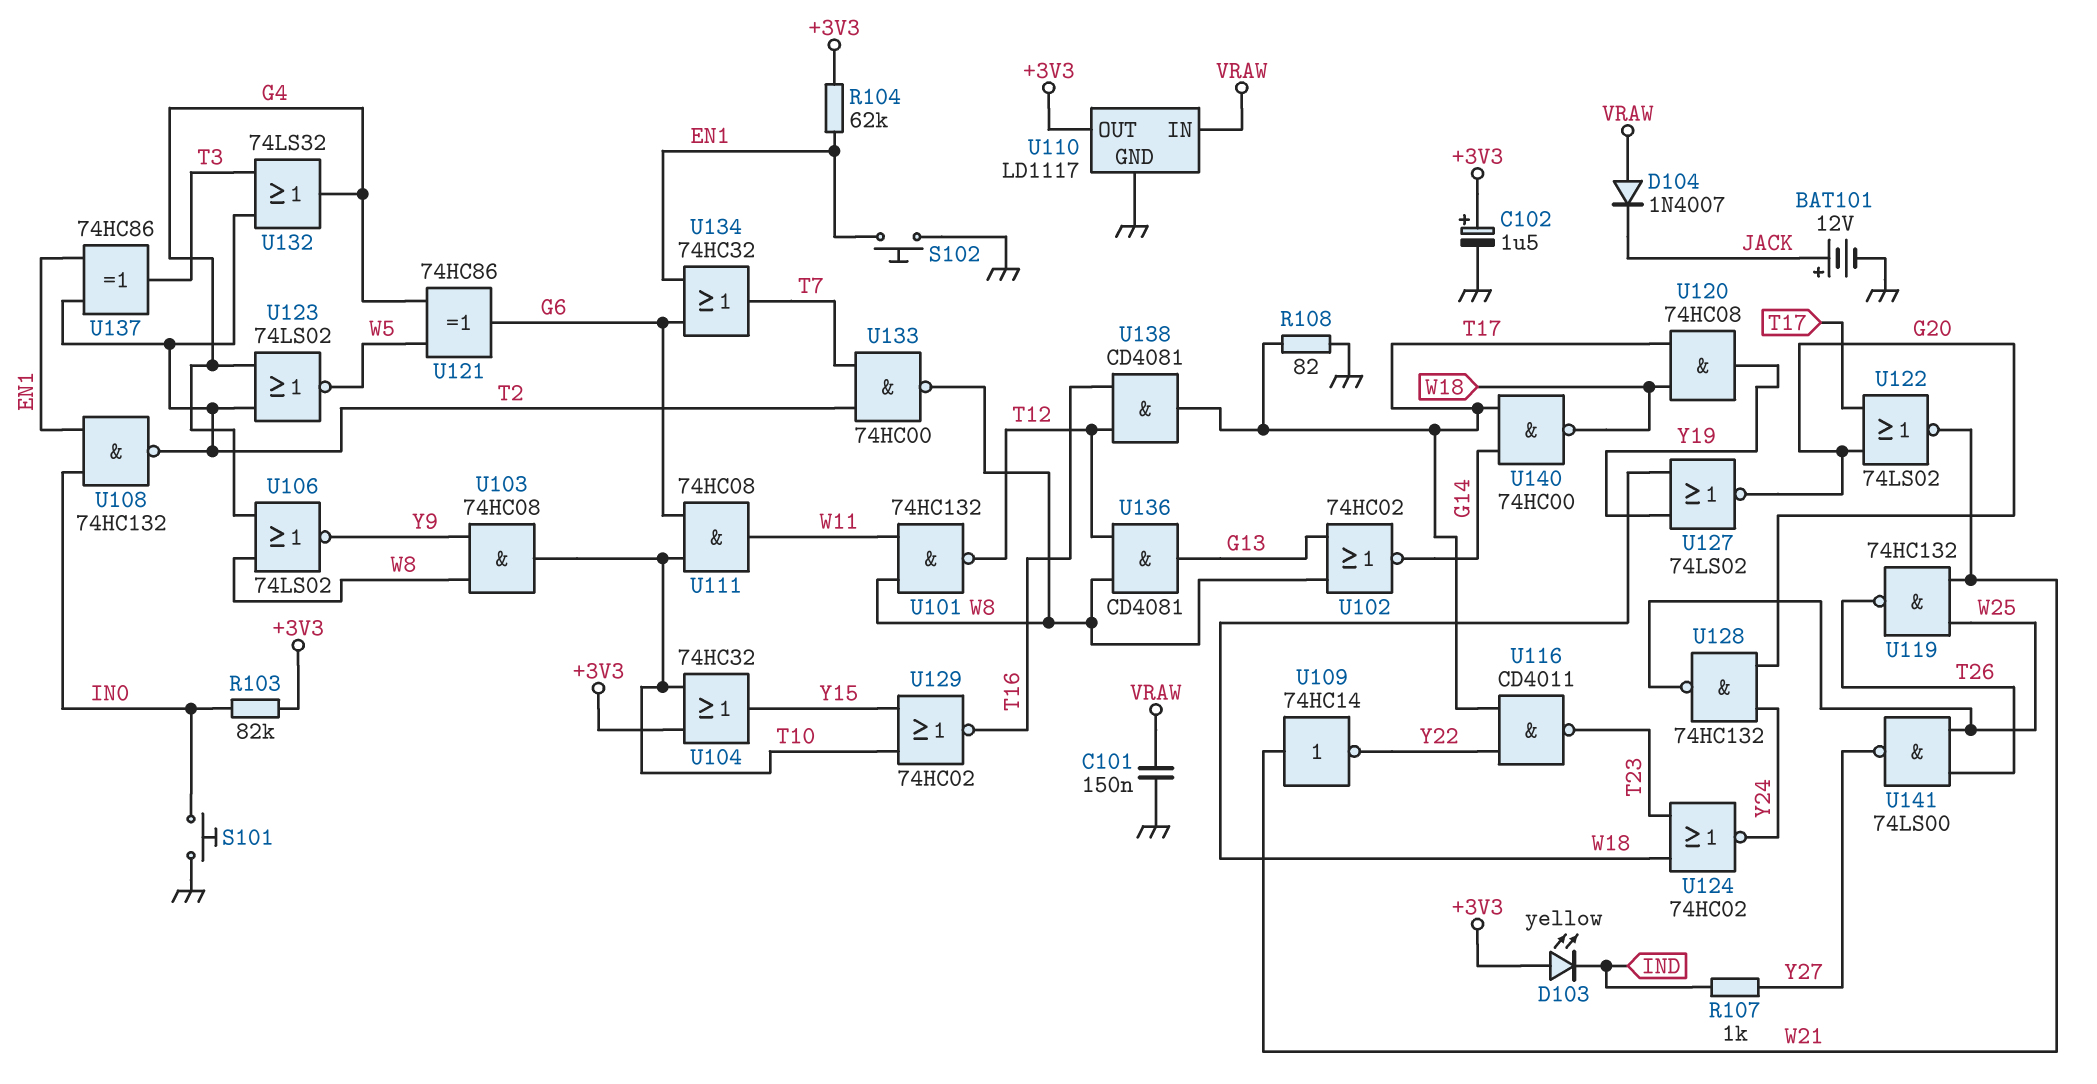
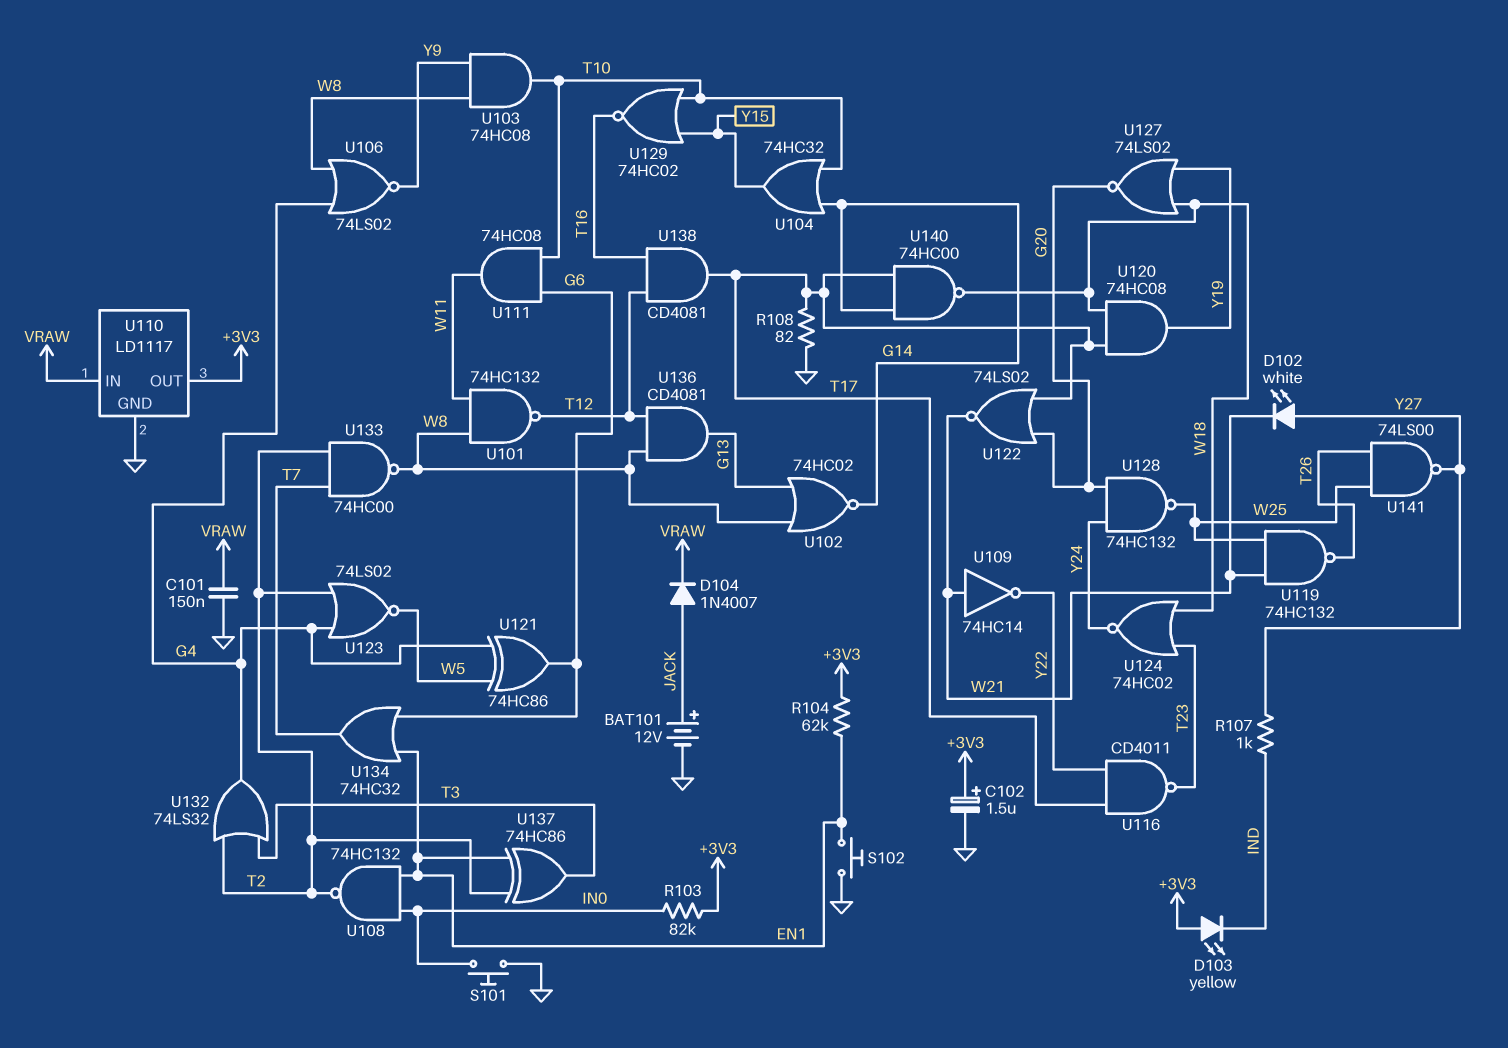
D102: none -> LED white (A Y27, K W21)
D104: diode 1N4007 (A VRAW, K JACK) -> diode 1N4007 (A JACK, K VRAW)
U104: OR 74HC32 (in +3V3, in T10, out Y15) -> OR 74HC32 (in G14, in T10, out Y15)

